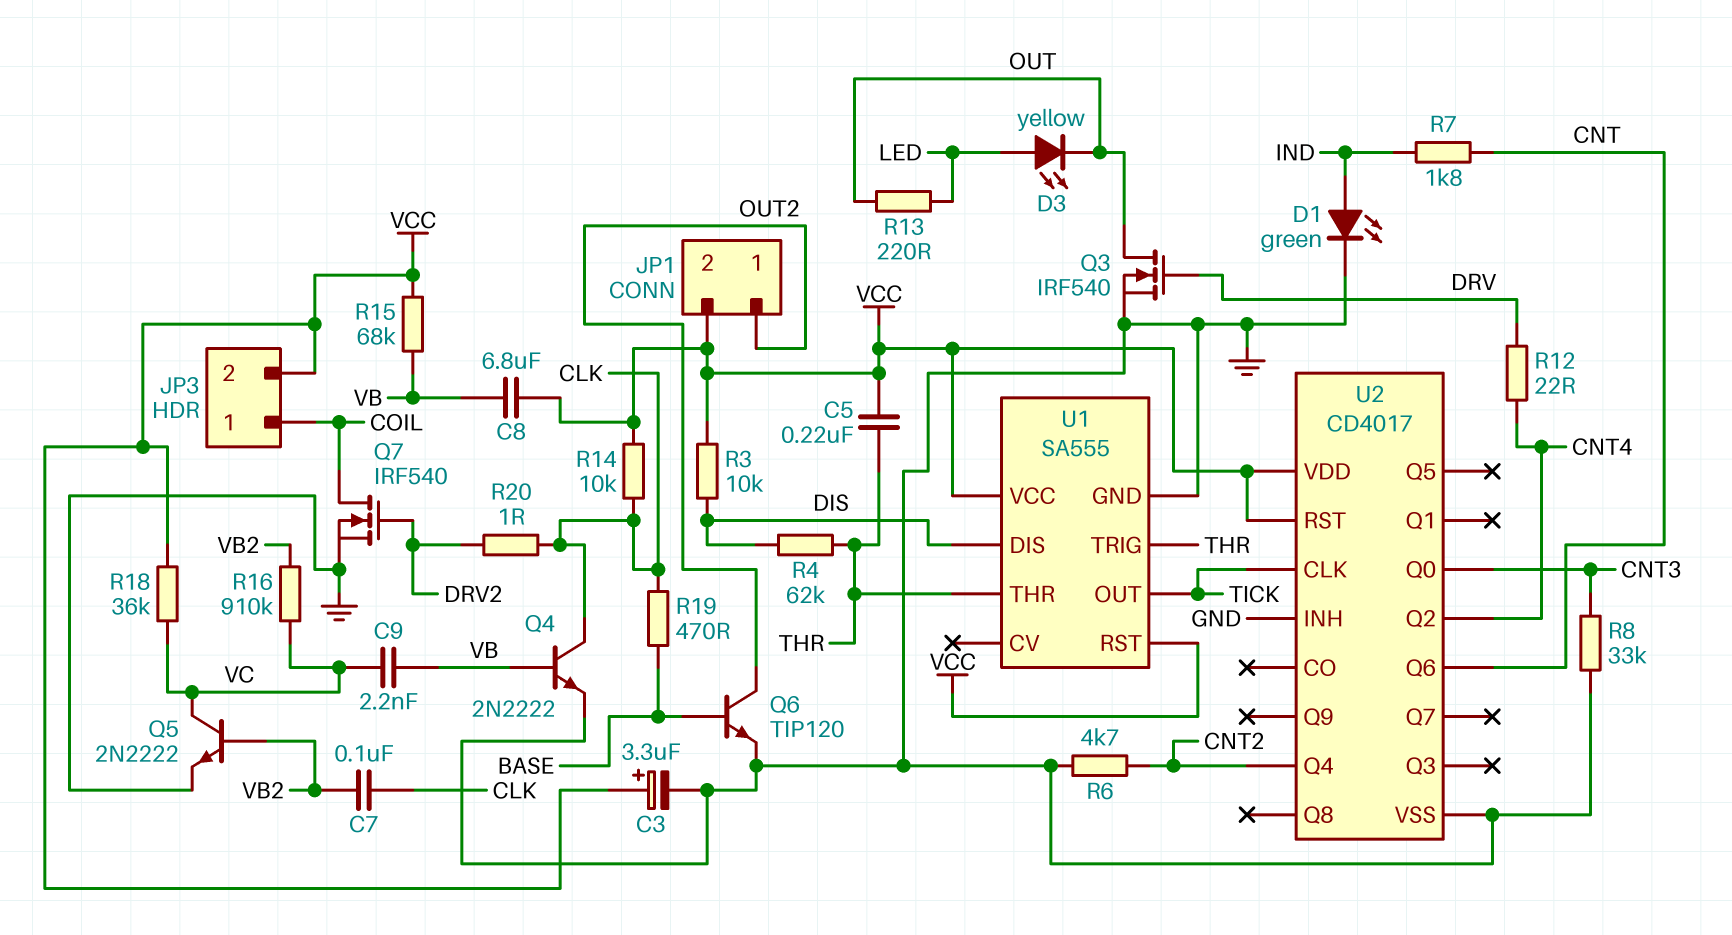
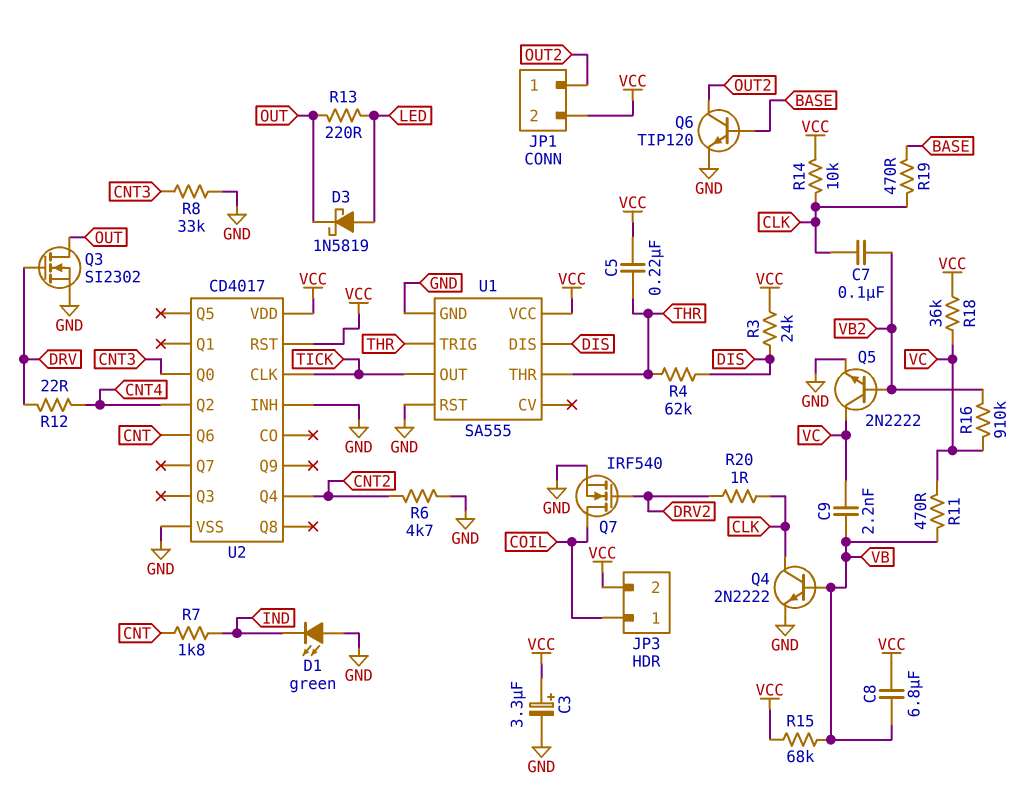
D1: LED green (A IND, K GND) -> LED green (A GND, K IND)
D3: LED yellow (A LED, K OUT) -> schottky 1N5819 (A LED, K OUT)
Q3: NMOS IRF540 (G DRV, D OUT, S GND) -> NMOS SI2302 (G DRV, D OUT, S GND)
R3: 10k (DIS, VCC) -> 24k (DIS, VCC)
R11: none -> 470 (VB, VC)
U1 pin RST: VCC -> GND

